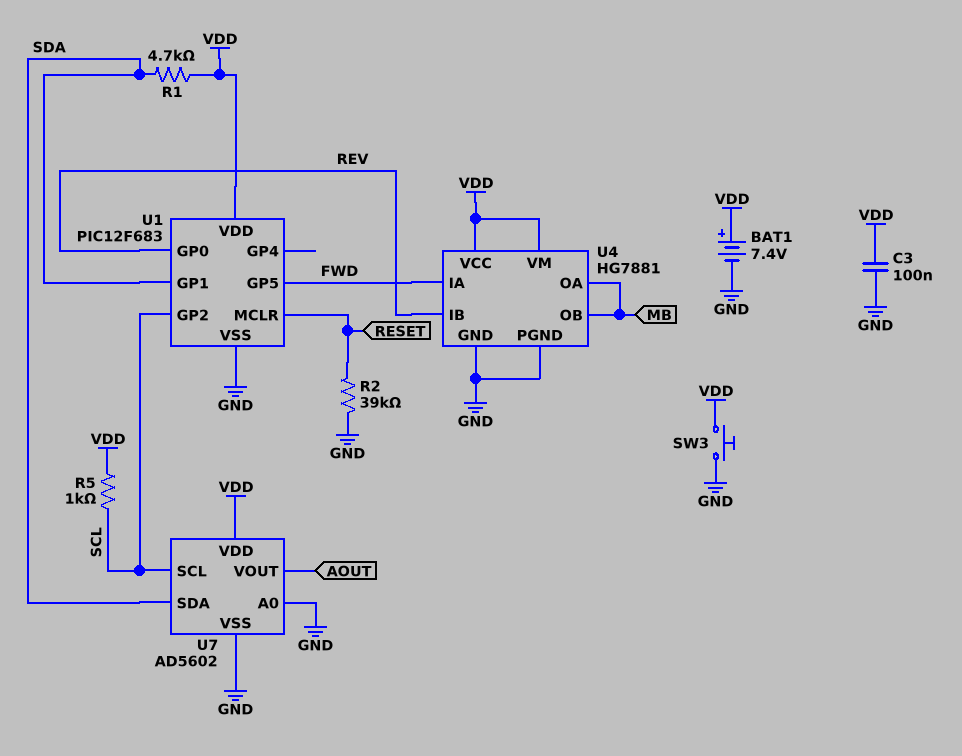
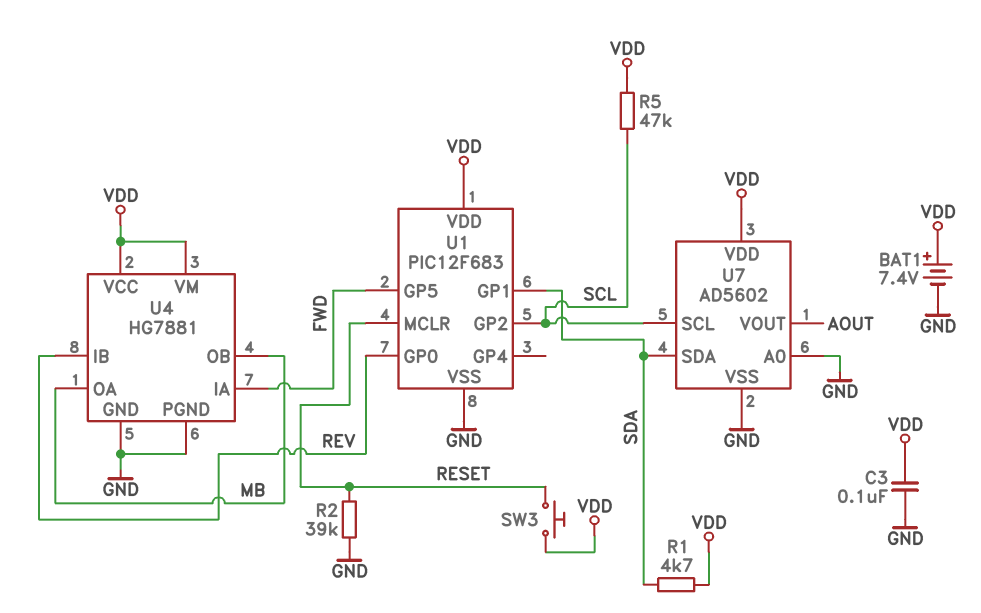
R5: 1k (SCL, VDD) -> 47k (SCL, VDD)
SW3: button (GND, VDD) -> button (RESET, VDD)

